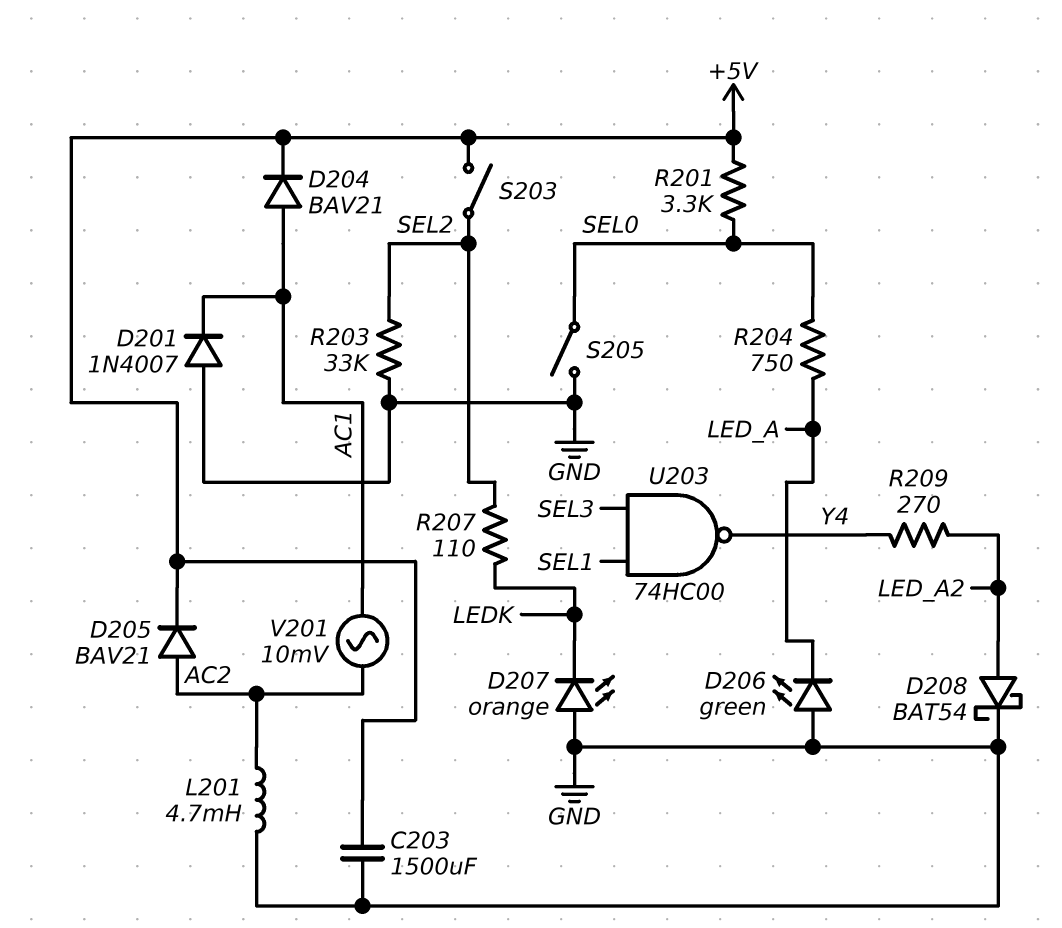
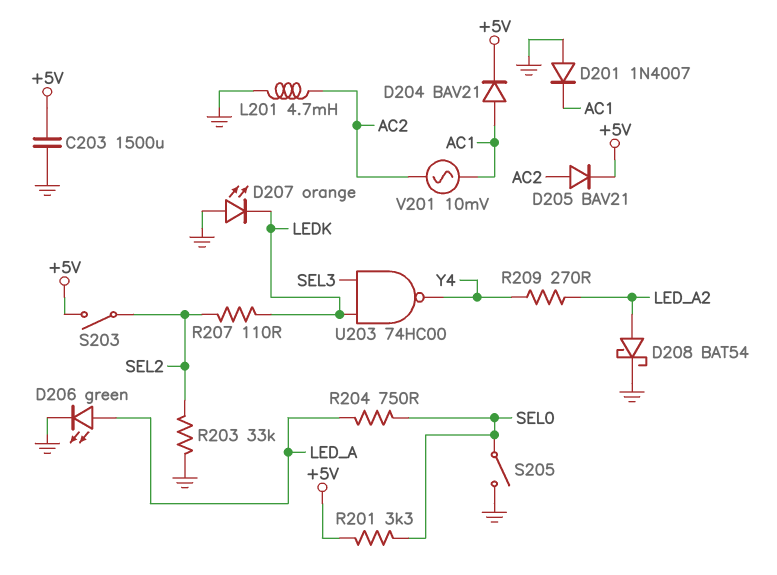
D206: LED green (A GND, K LED_A) -> LED green (A LED_A, K GND)
U203: NAND 74HC00 (in SEL1, in SEL3, out Y4) -> NAND 74HC00 (in LEDK, in SEL3, out Y4)

